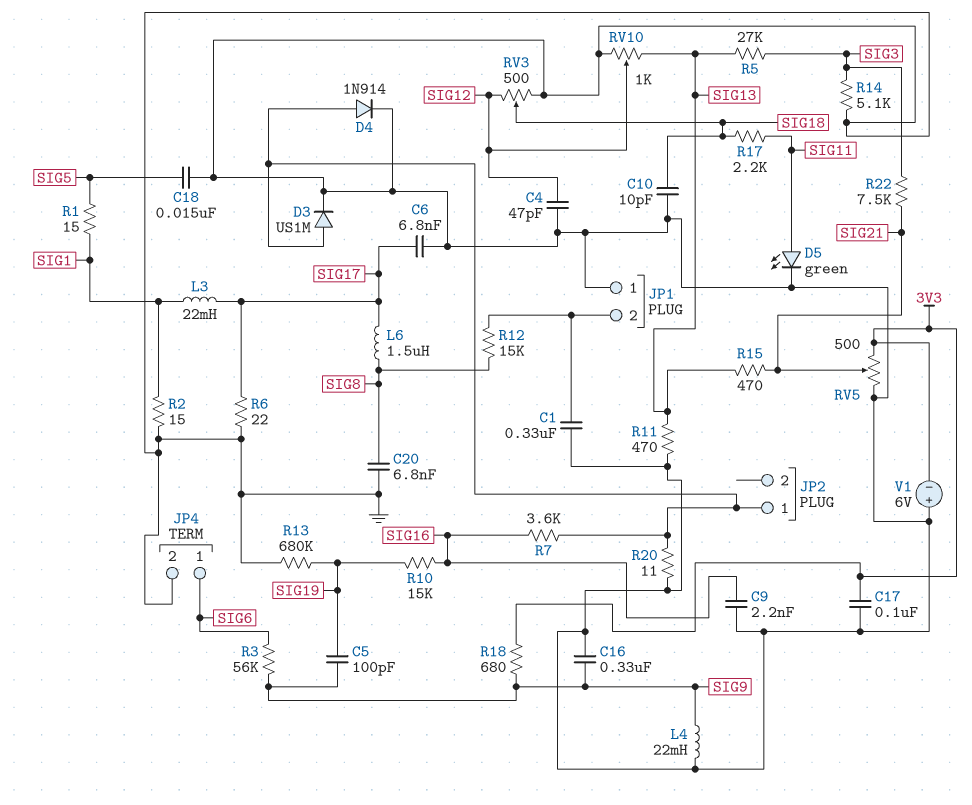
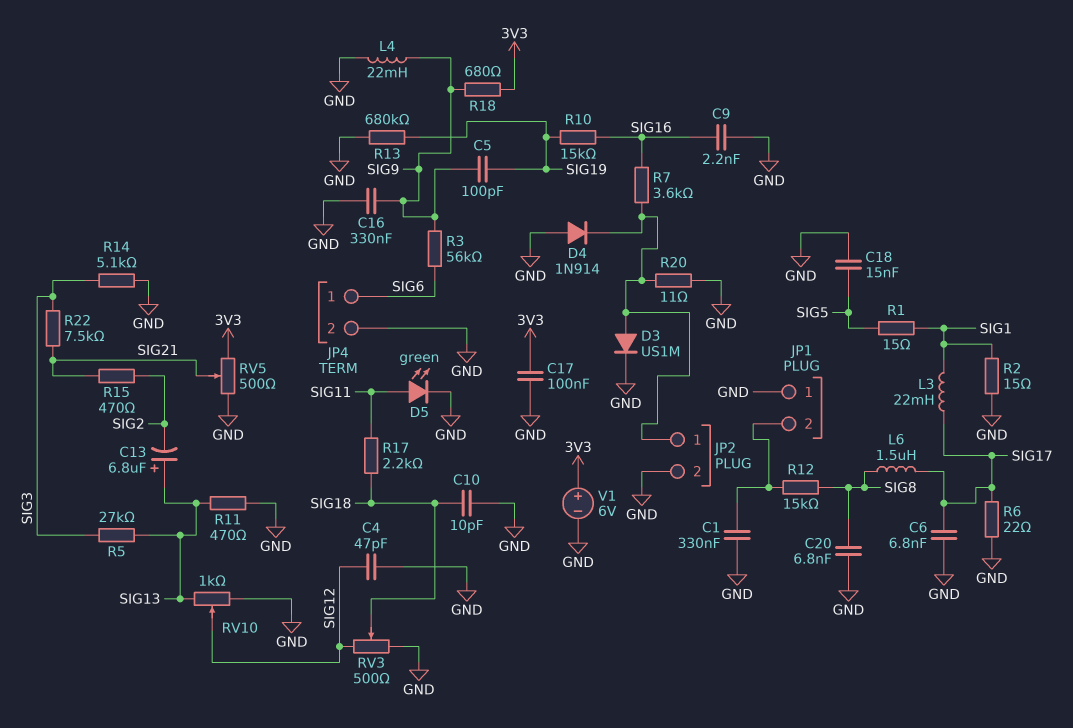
C13: none -> 6.8uF (plus SIG13, minus SIG2)
D4: diode 1N914 (A JP2/1, K GND) -> diode 1N914 (A GND, K JP2/1)
JP2 pin 2: none -> GND
R15: 470 (SIG13, SIG21) -> 470 (SIG2, SIG21)
V1: 6V (plus GND, minus 3V3) -> 6V (plus 3V3, minus GND)

